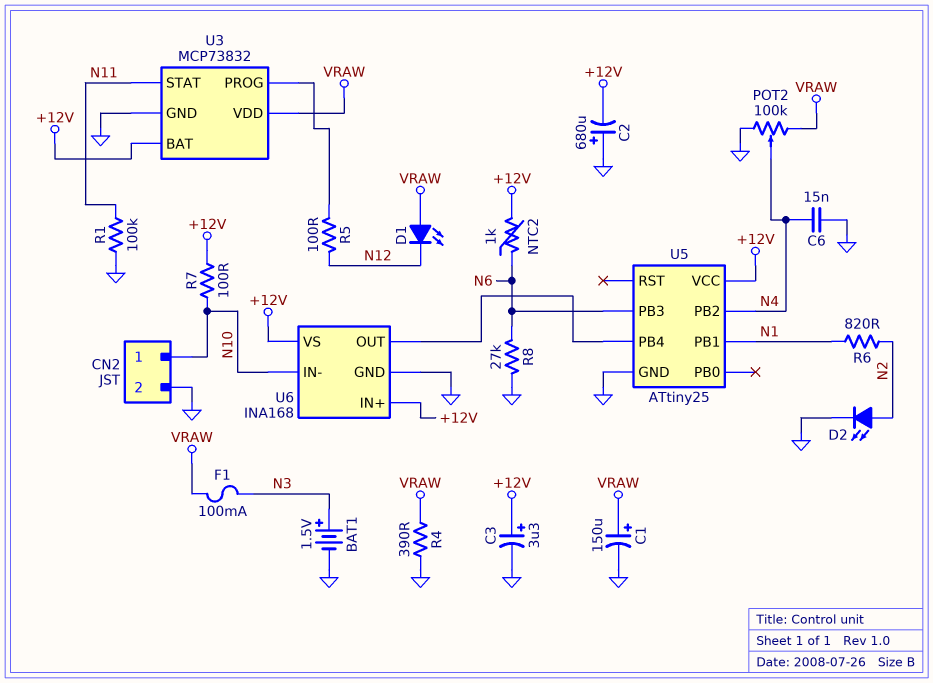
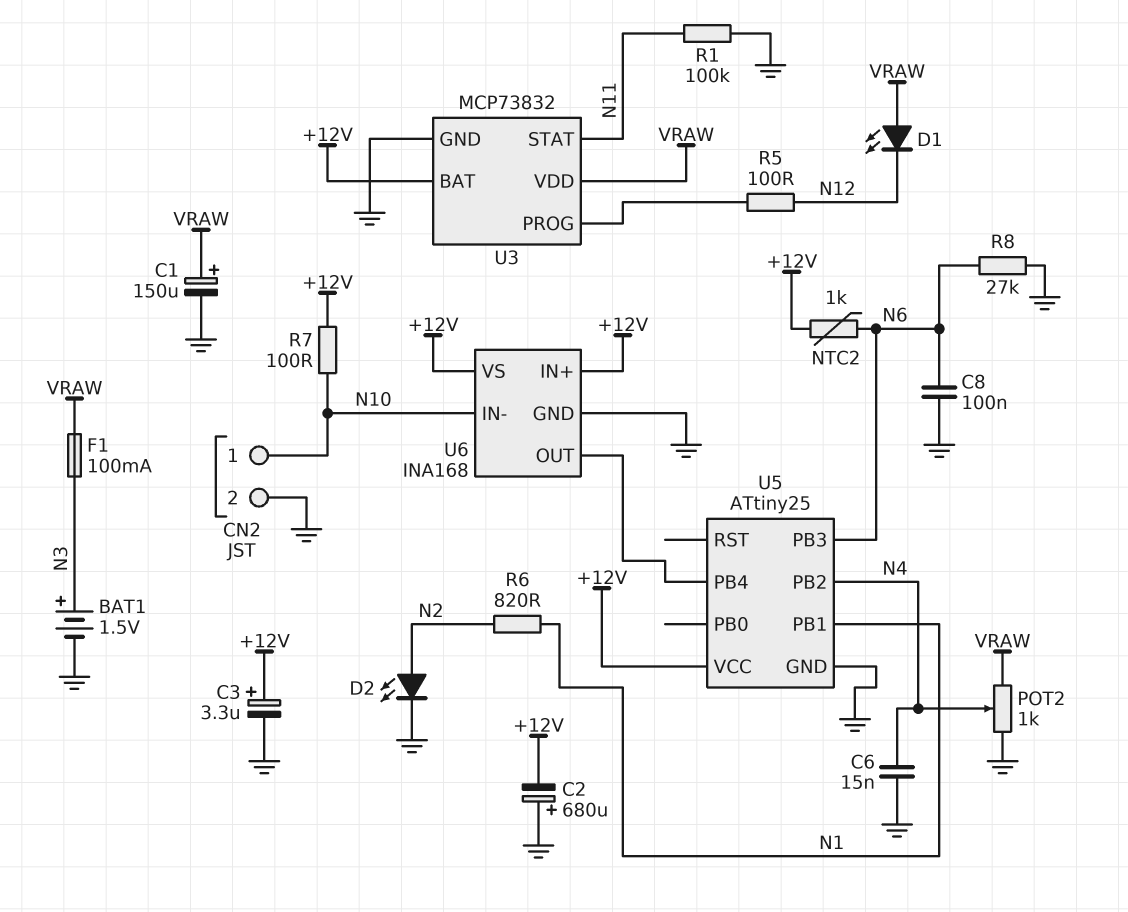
C8: none -> 100nF (GND, N6)
POT2: 100k (GND, VRAW, wiper N4) -> 1k (GND, VRAW, wiper N4)
R4: 390 (GND, VRAW) -> none

